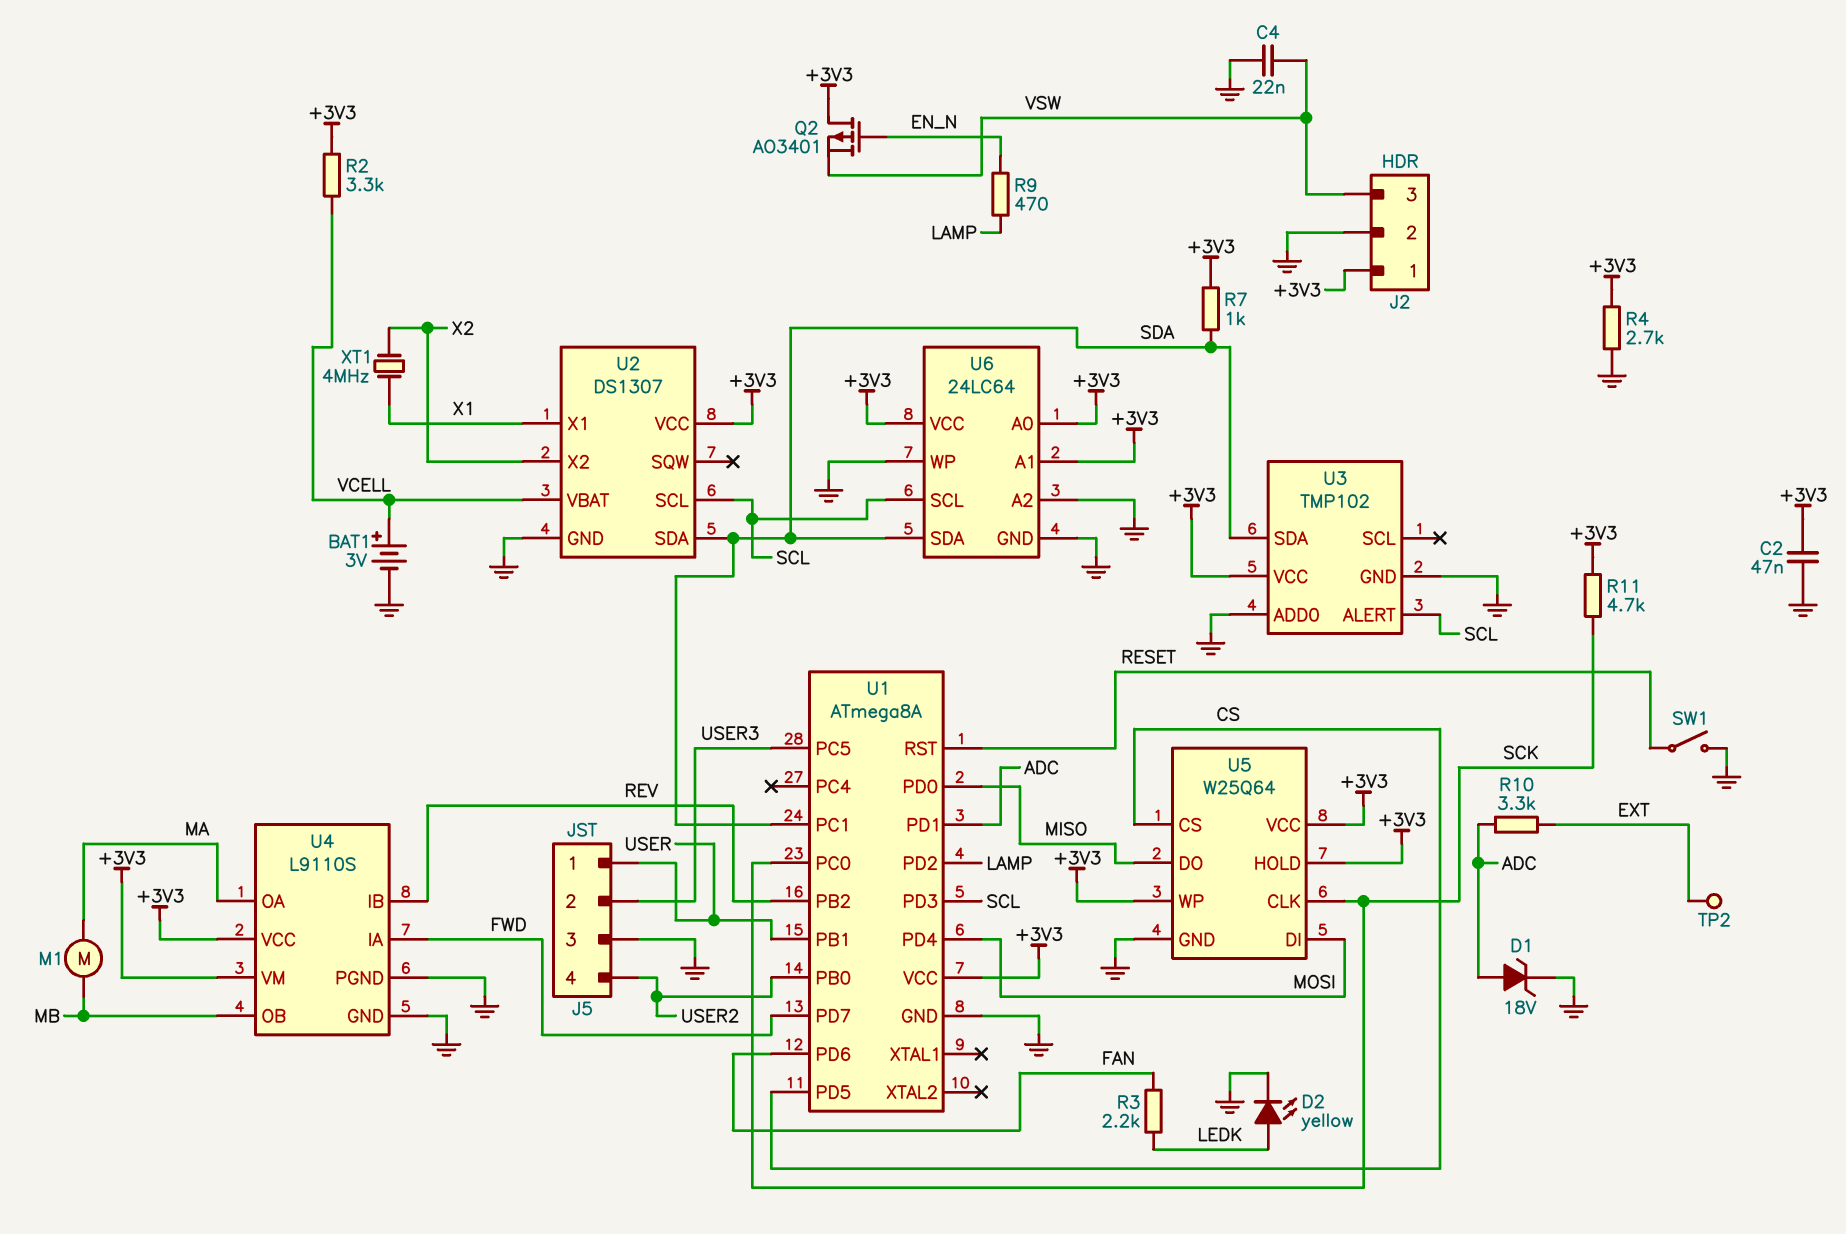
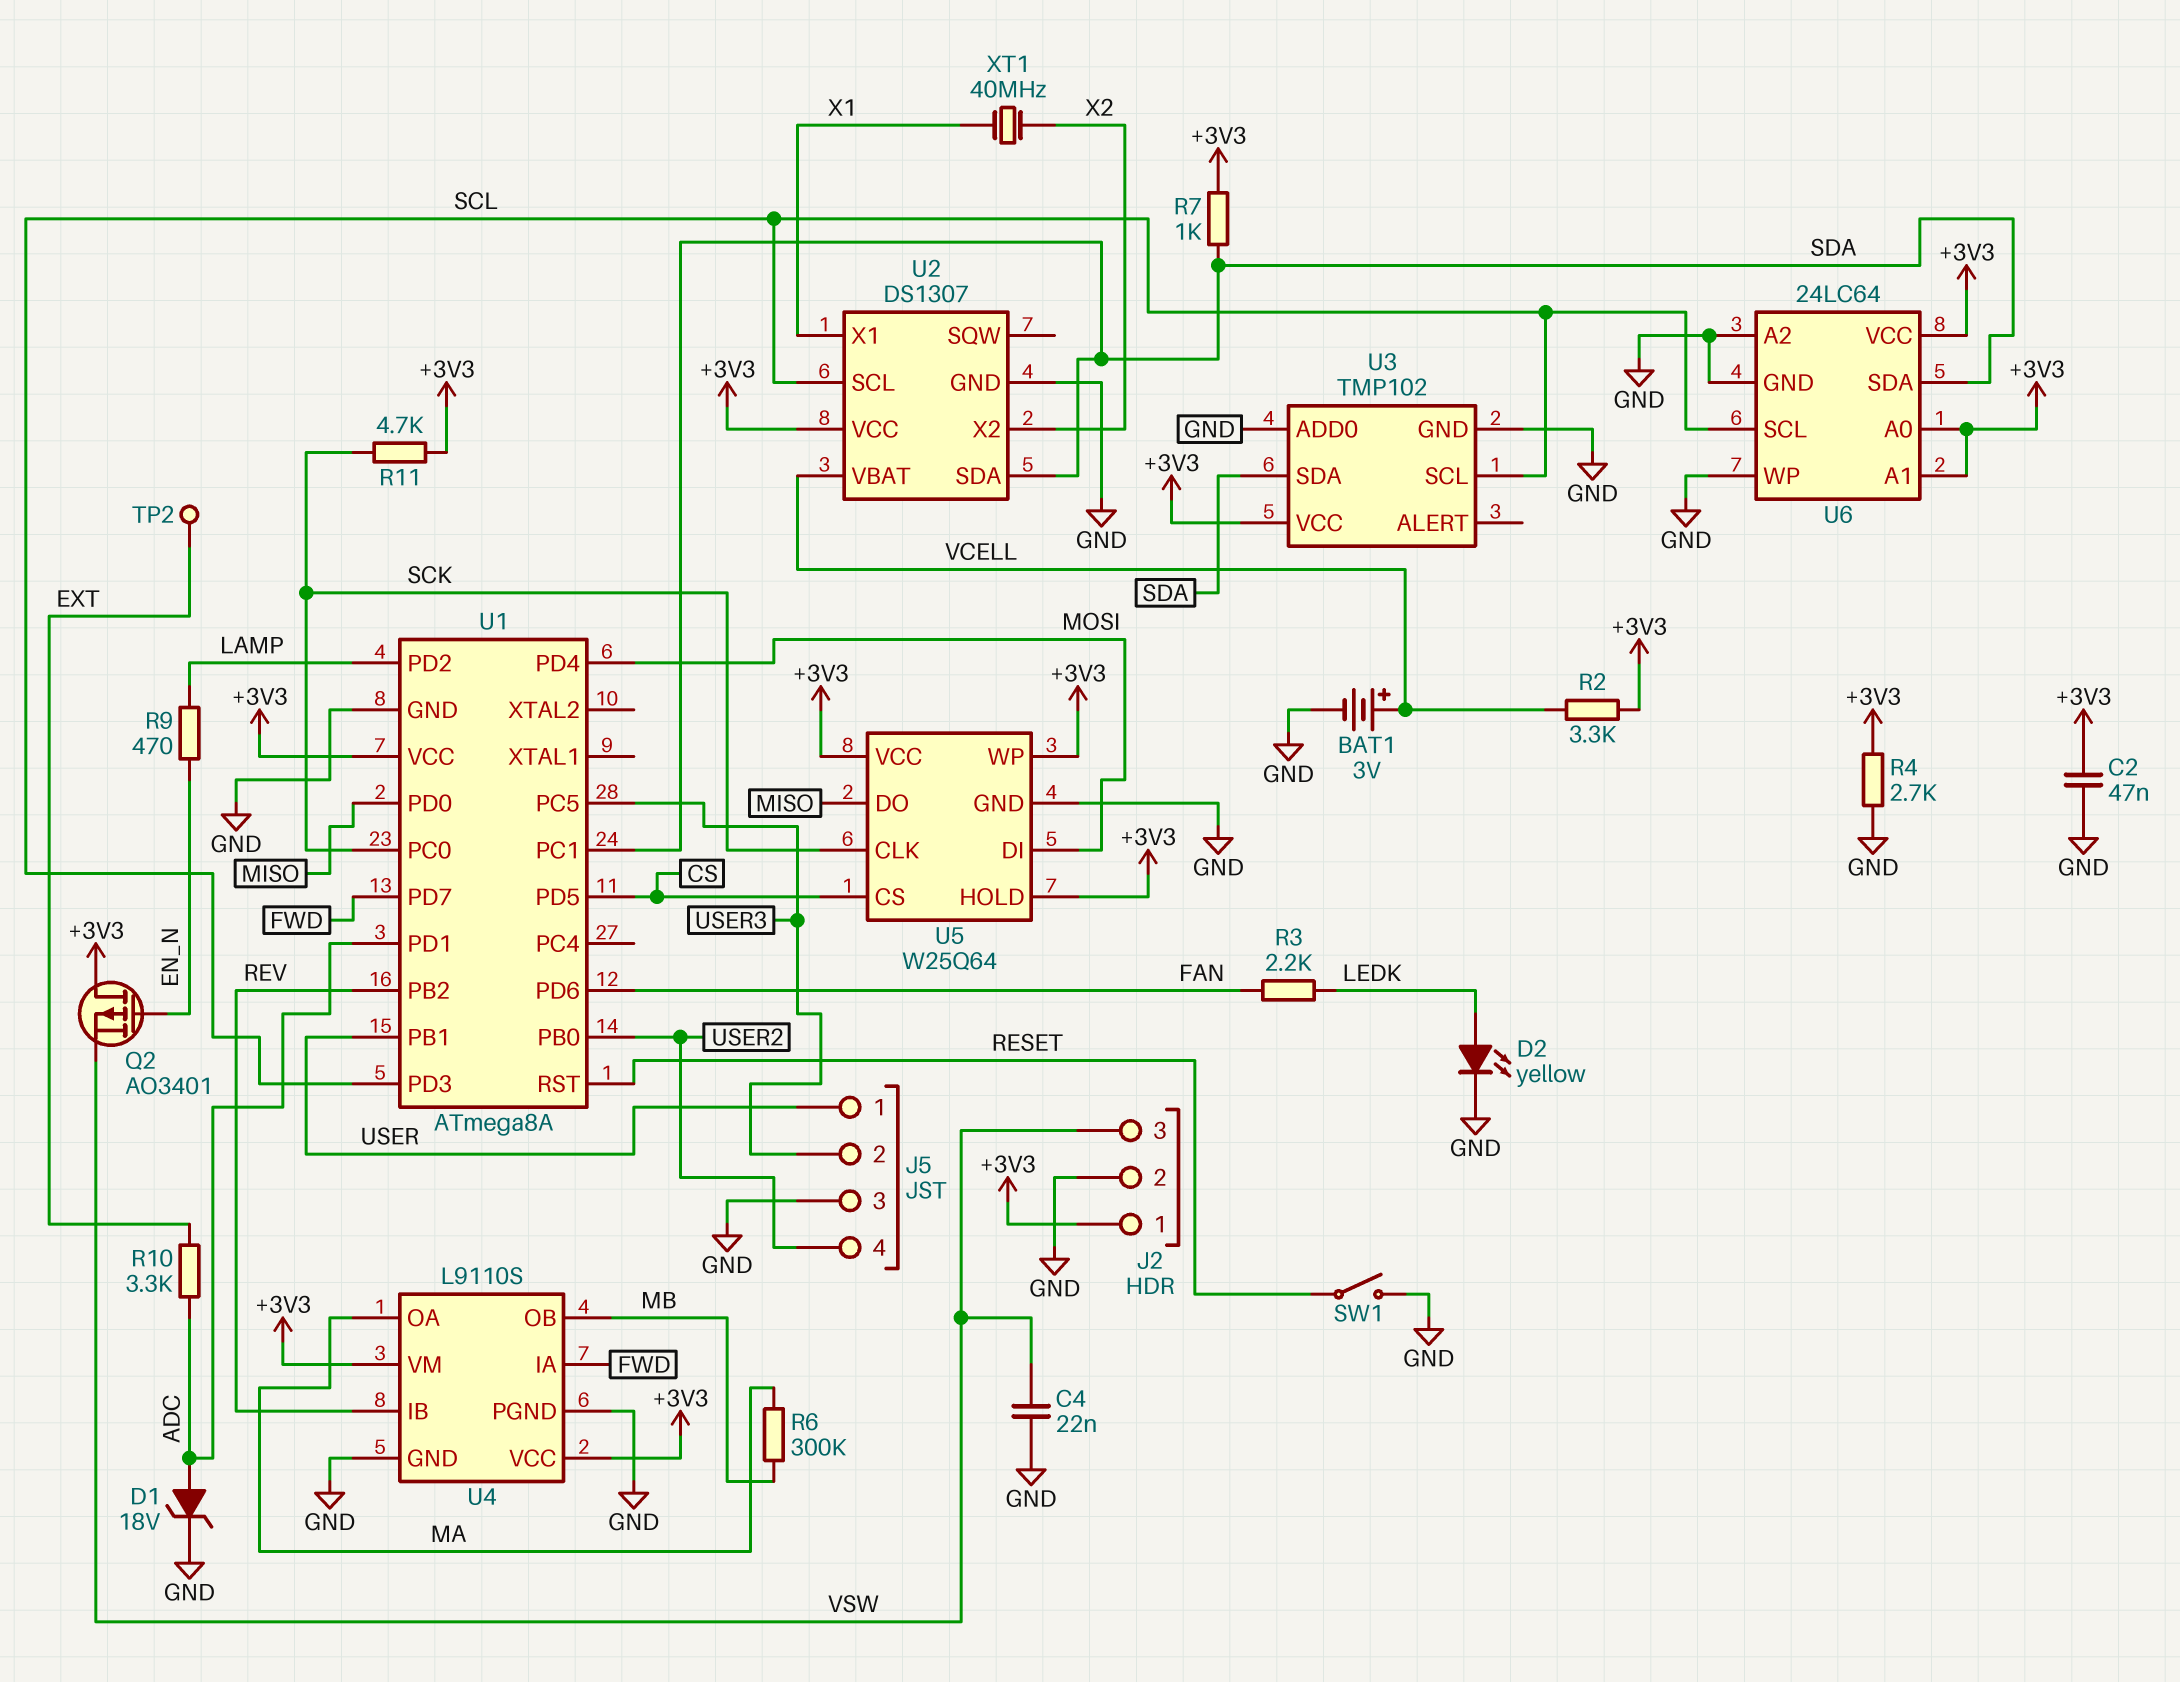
M1: motor (MA, MB) -> none
R6: none -> 300k (MA, MB)
U3 pin ALERT: SCL -> none
U3 pin SCL: none -> SCL
XT1: 4MHz (X1, X2) -> 40MHz (X1, X2)

